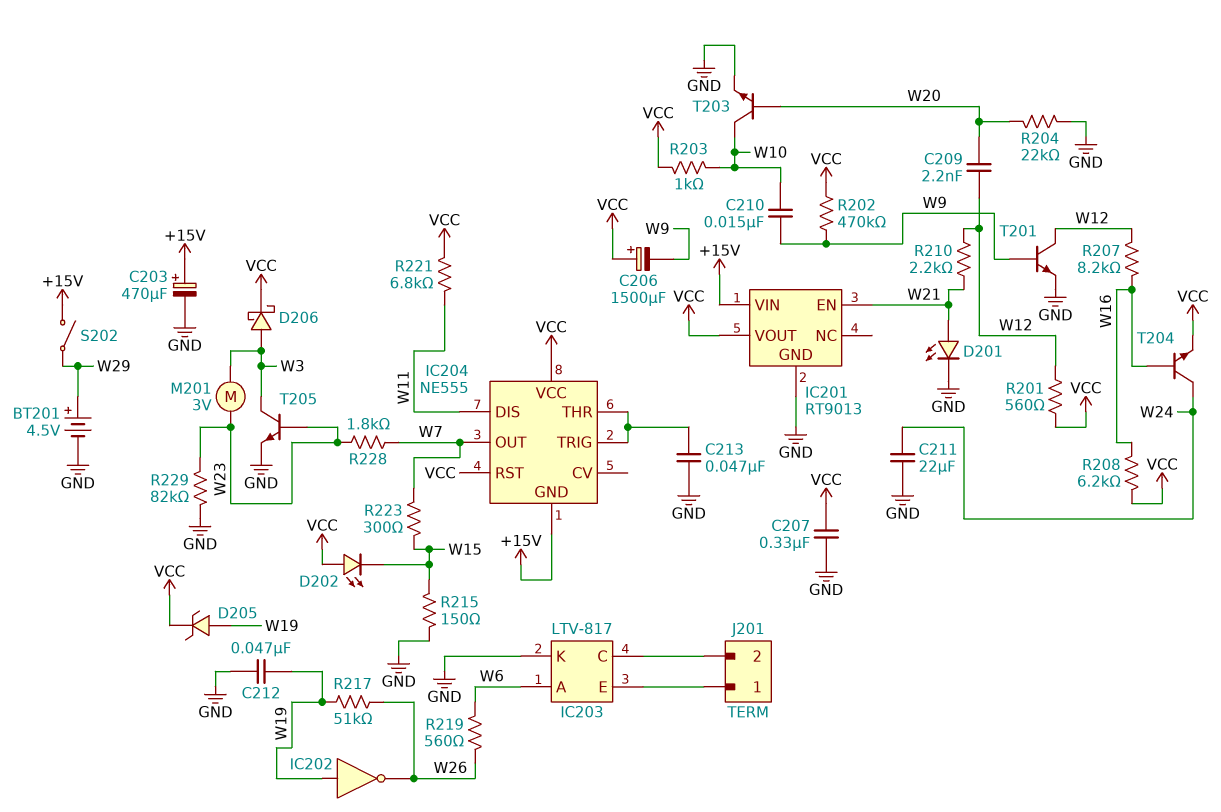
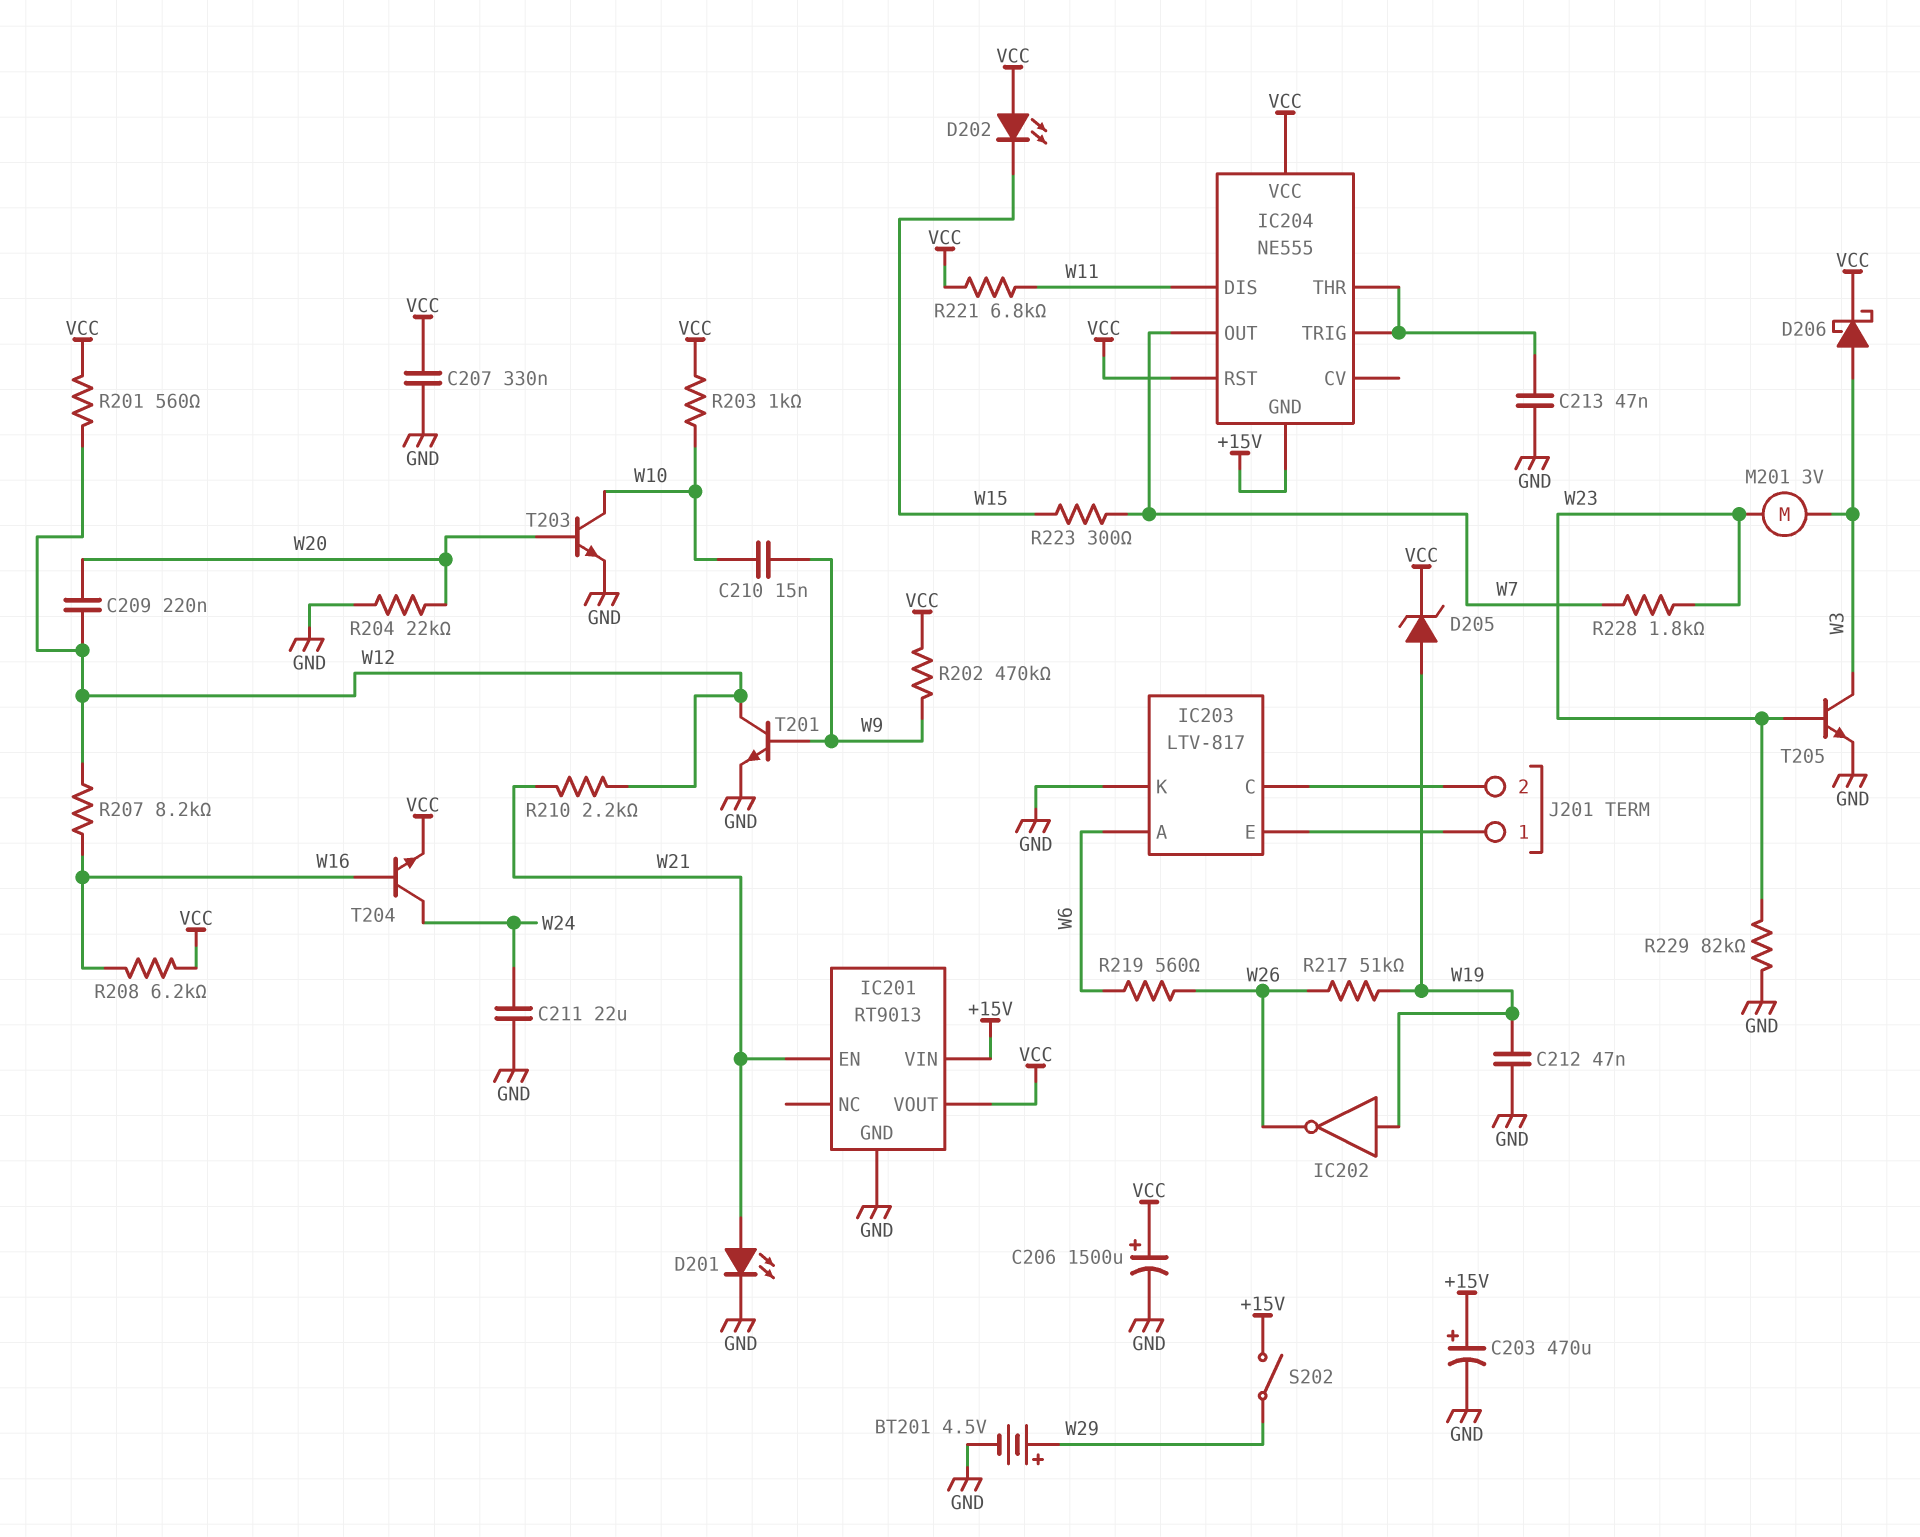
C206: 1500uF (plus VCC, minus W9) -> 1500uF (plus VCC, minus GND)
C209: 2.2nF (W12, W20) -> 220nF (W12, W20)
R215: 150 (GND, W15) -> none

